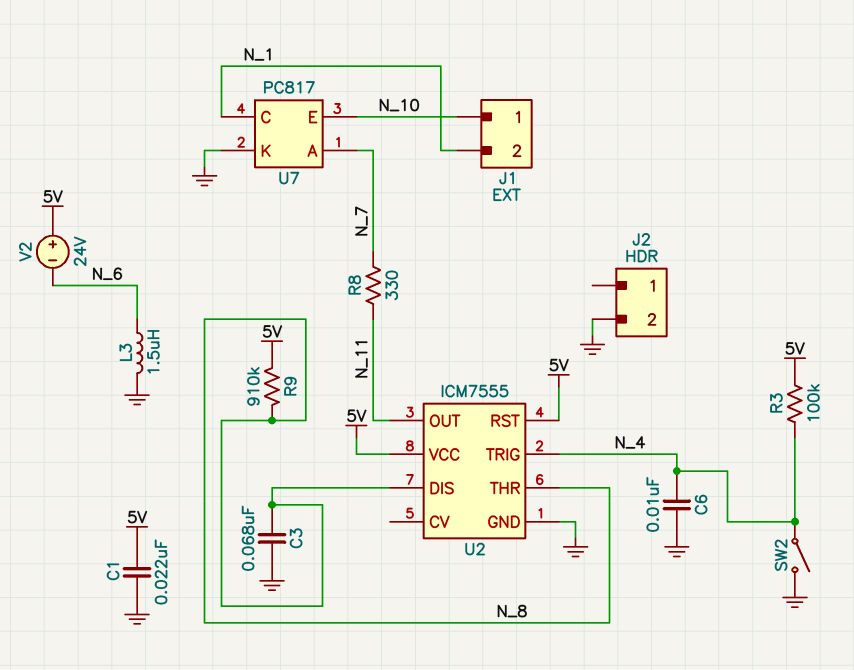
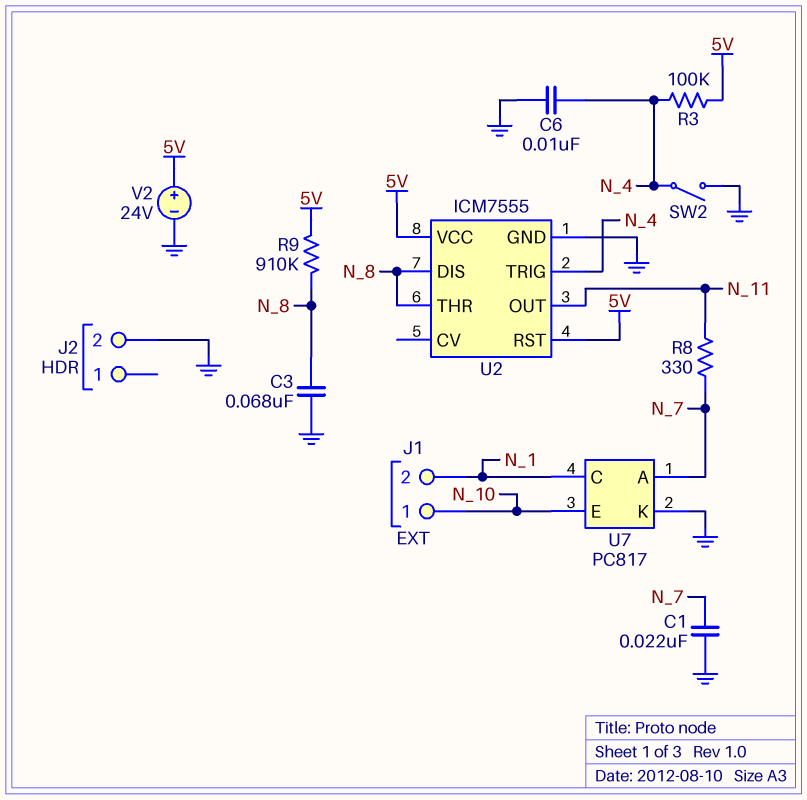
C1: 22nF (5V, GND) -> 22nF (GND, N_7)
L3: 1.5uH (GND, N_6) -> none
V2: 24V (plus 5V, minus N_6) -> 24V (plus 5V, minus GND)

